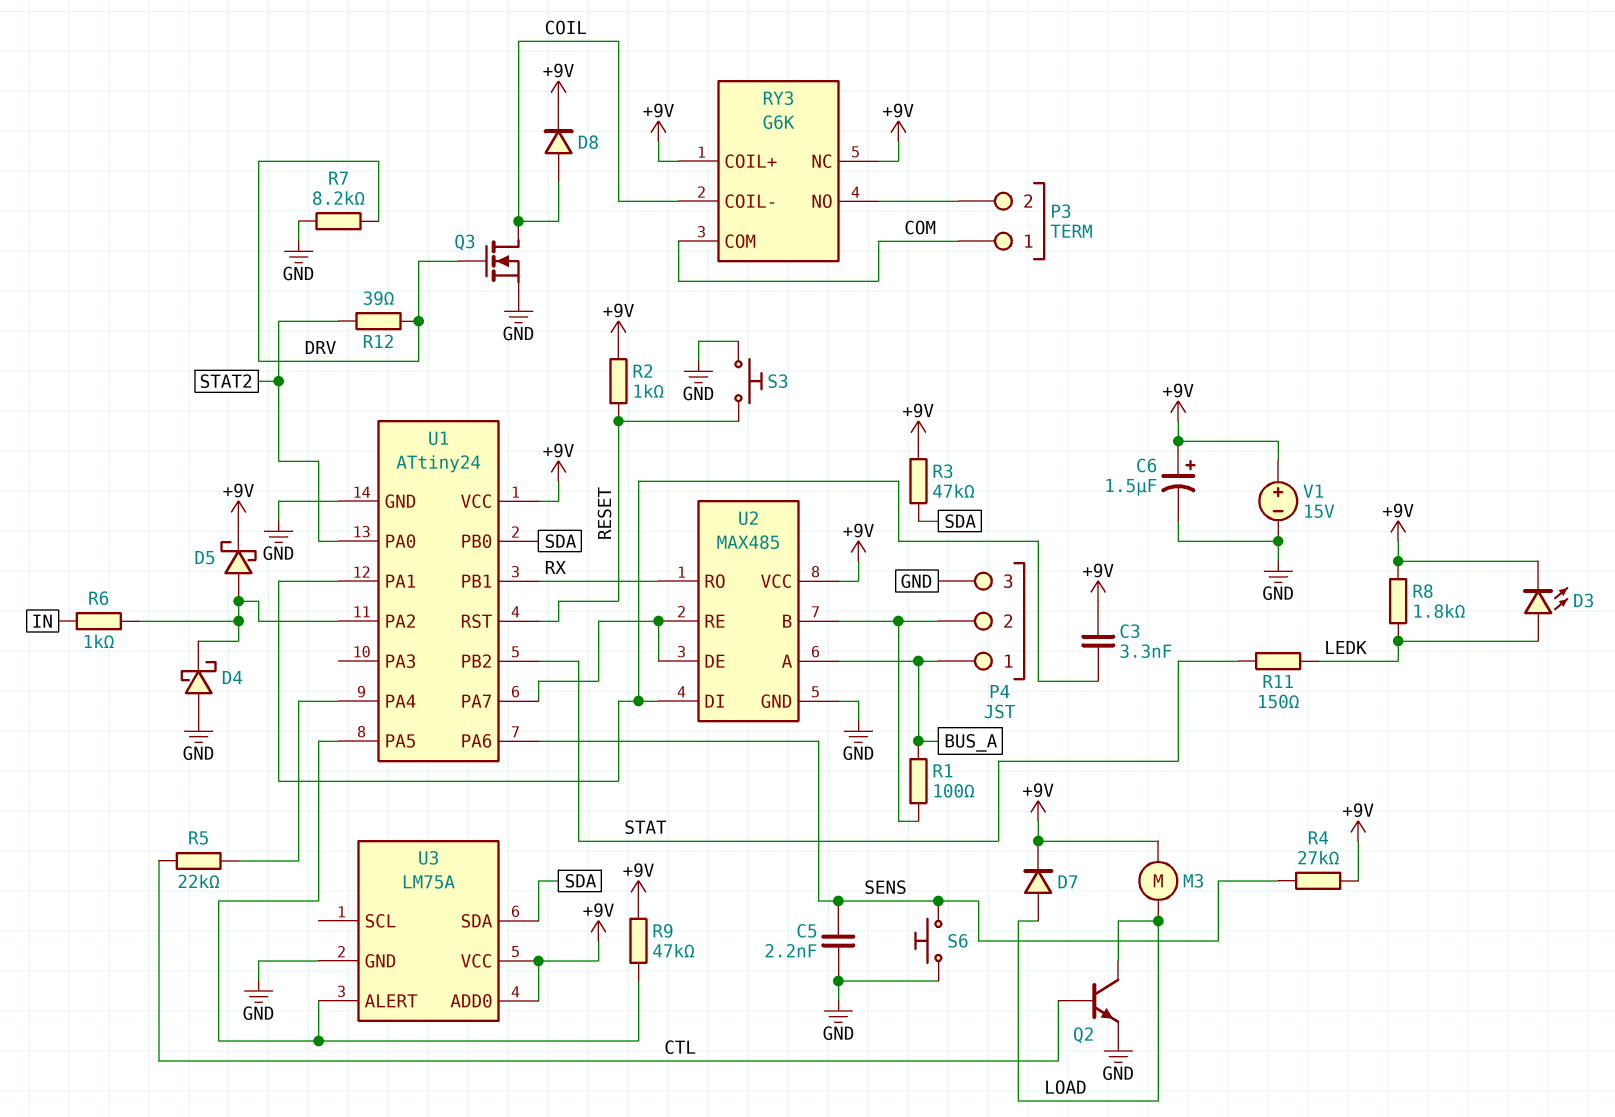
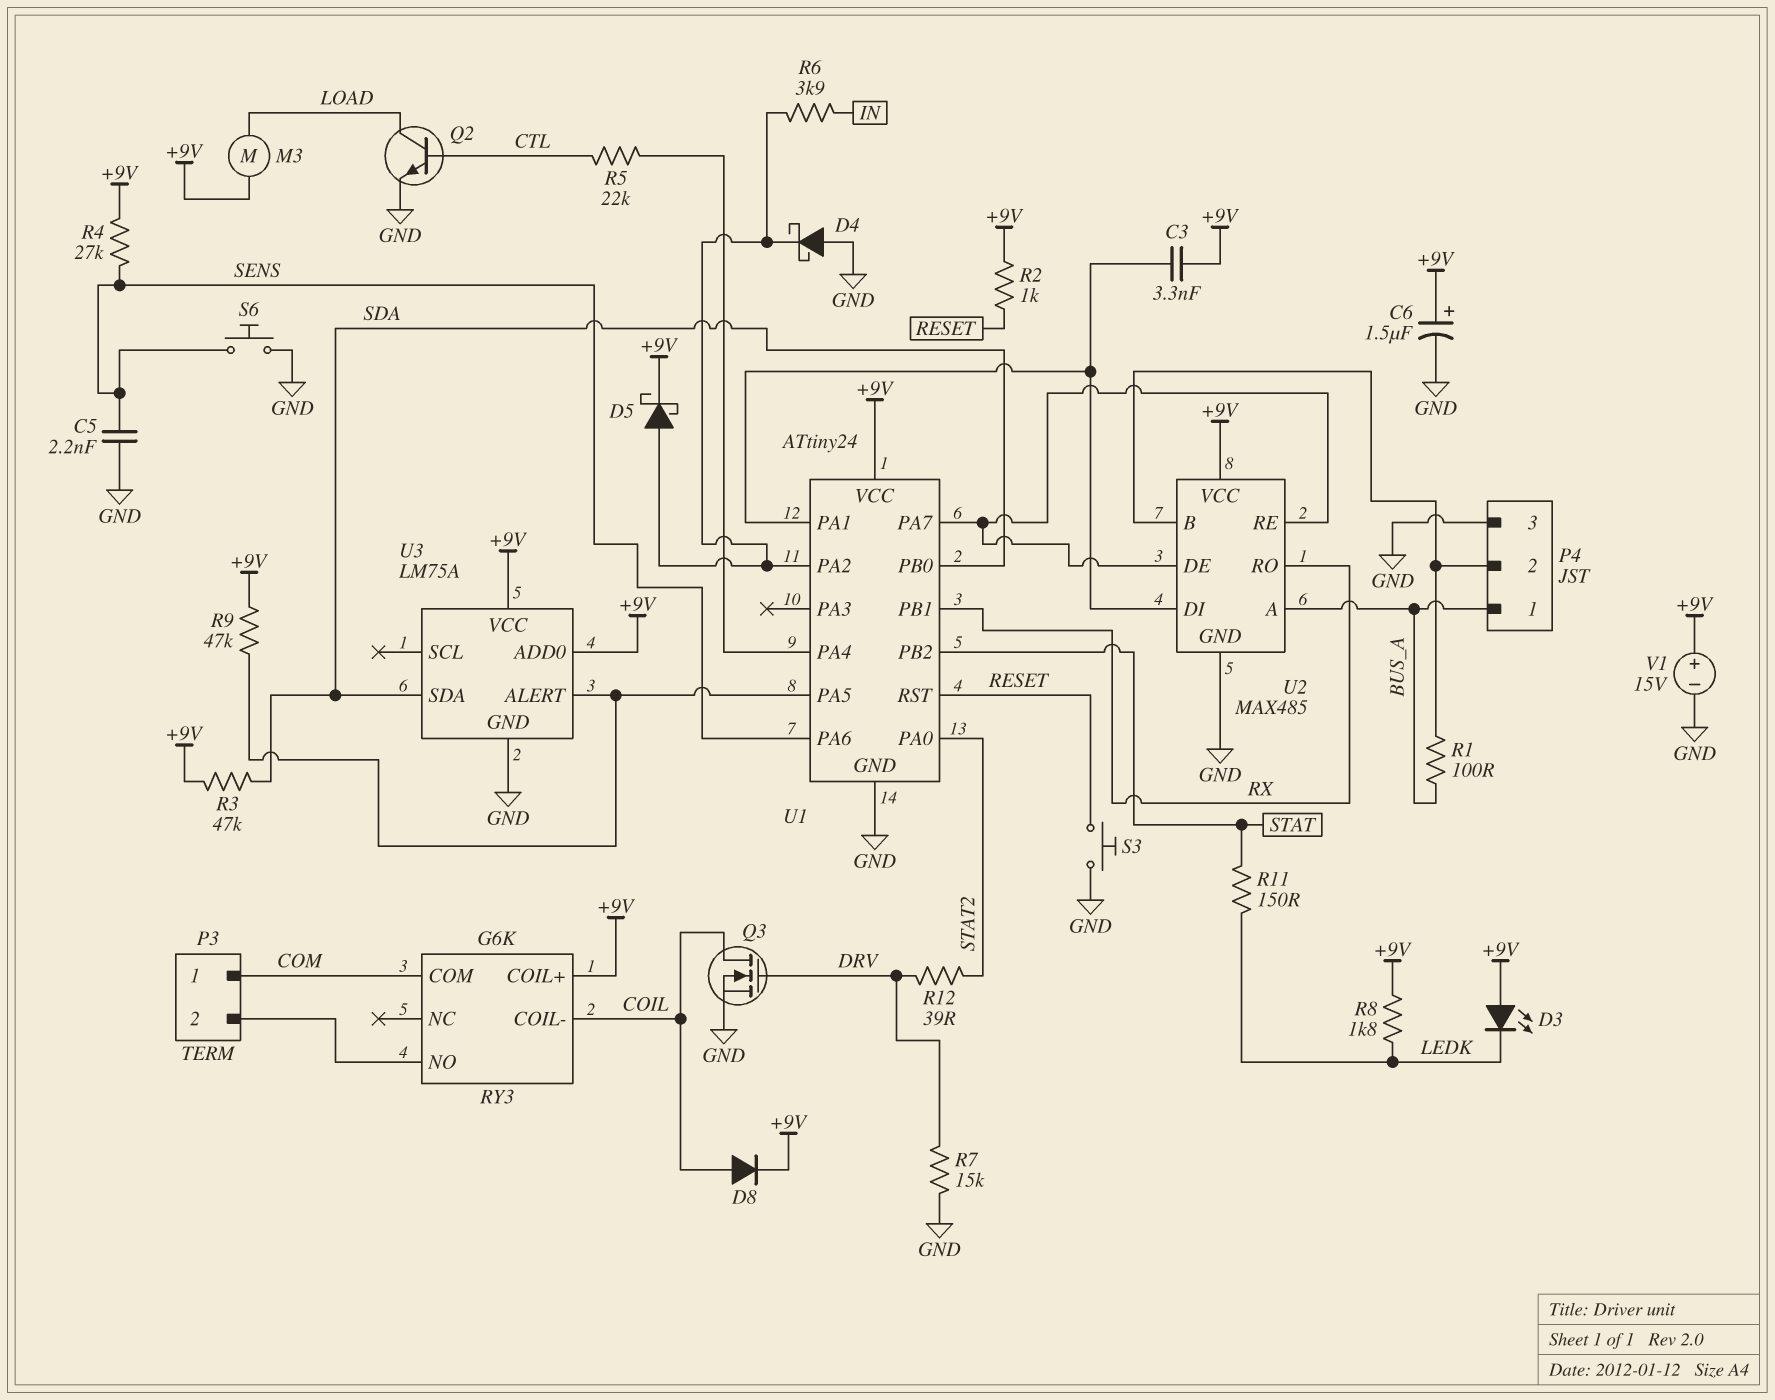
D3: LED (A LEDK, K +9V) -> LED (A +9V, K LEDK)
D7: diode (A LOAD, K +9V) -> none
R6: 1k (IN, U1/PA2) -> 3.9k (IN, U1/PA2)
R7: 8.2k (DRV, GND) -> 15k (DRV, GND)
RY3 pin NC: +9V -> none

